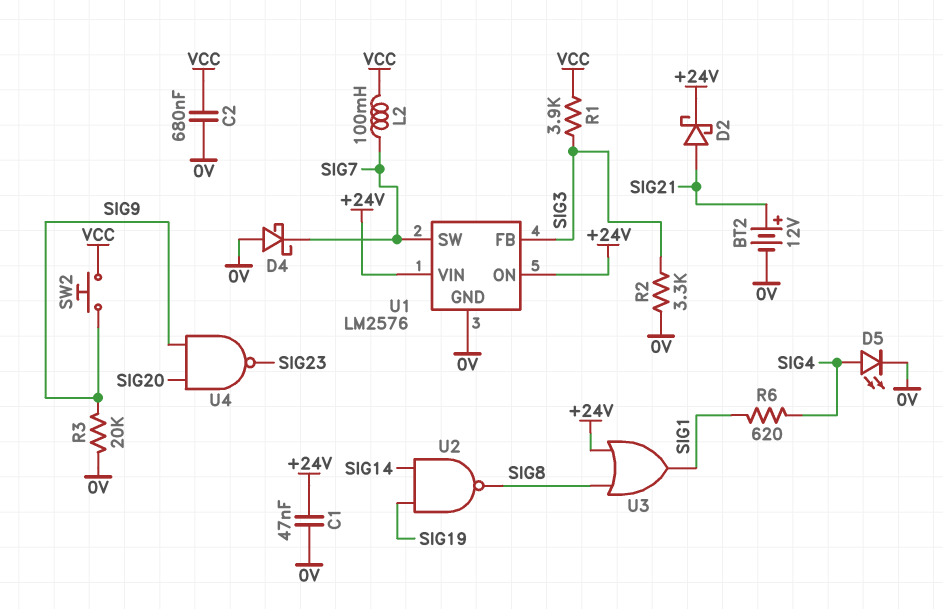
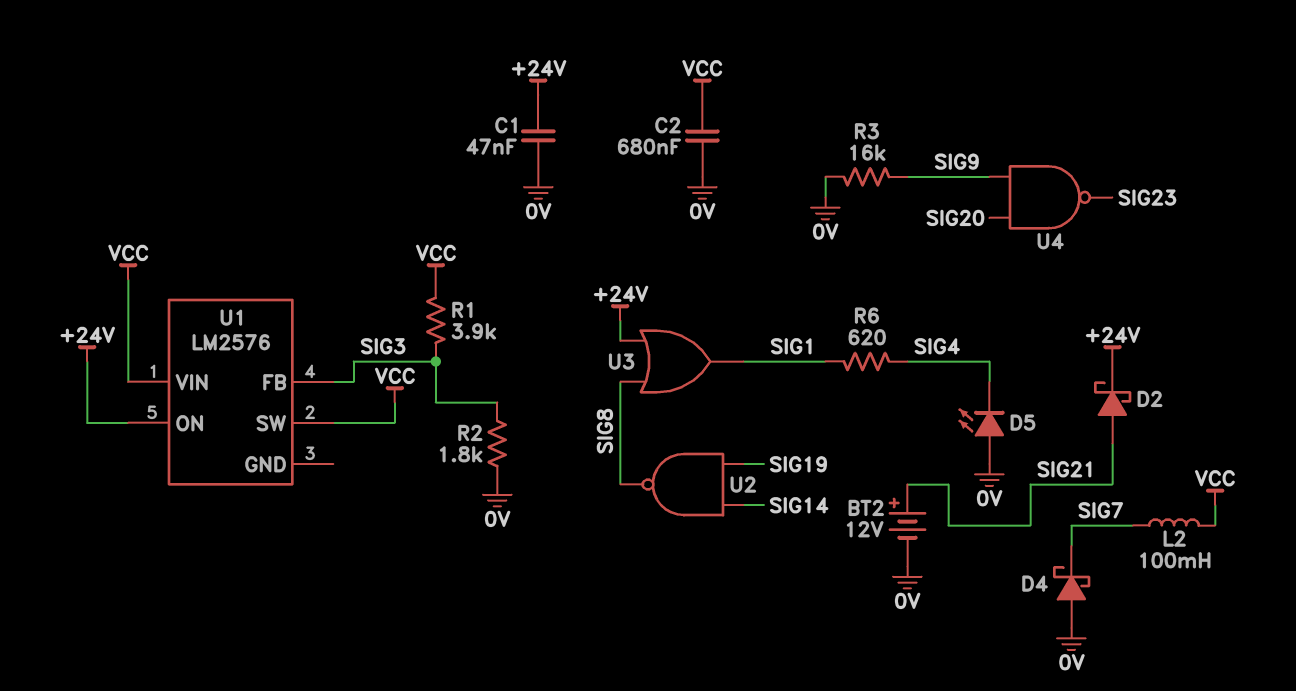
D5: LED (A SIG4, K 0V) -> LED (A 0V, K SIG4)
R2: 3.3k (0V, SIG3) -> 1.8k (0V, SIG3)
R3: 20k (0V, SIG9) -> 16k (0V, SIG9)
SW2: button (SIG9, VCC) -> none
U1 pin GND: 0V -> none
U1 pin SW: SIG7 -> VCC
U1 pin VIN: +24V -> VCC

